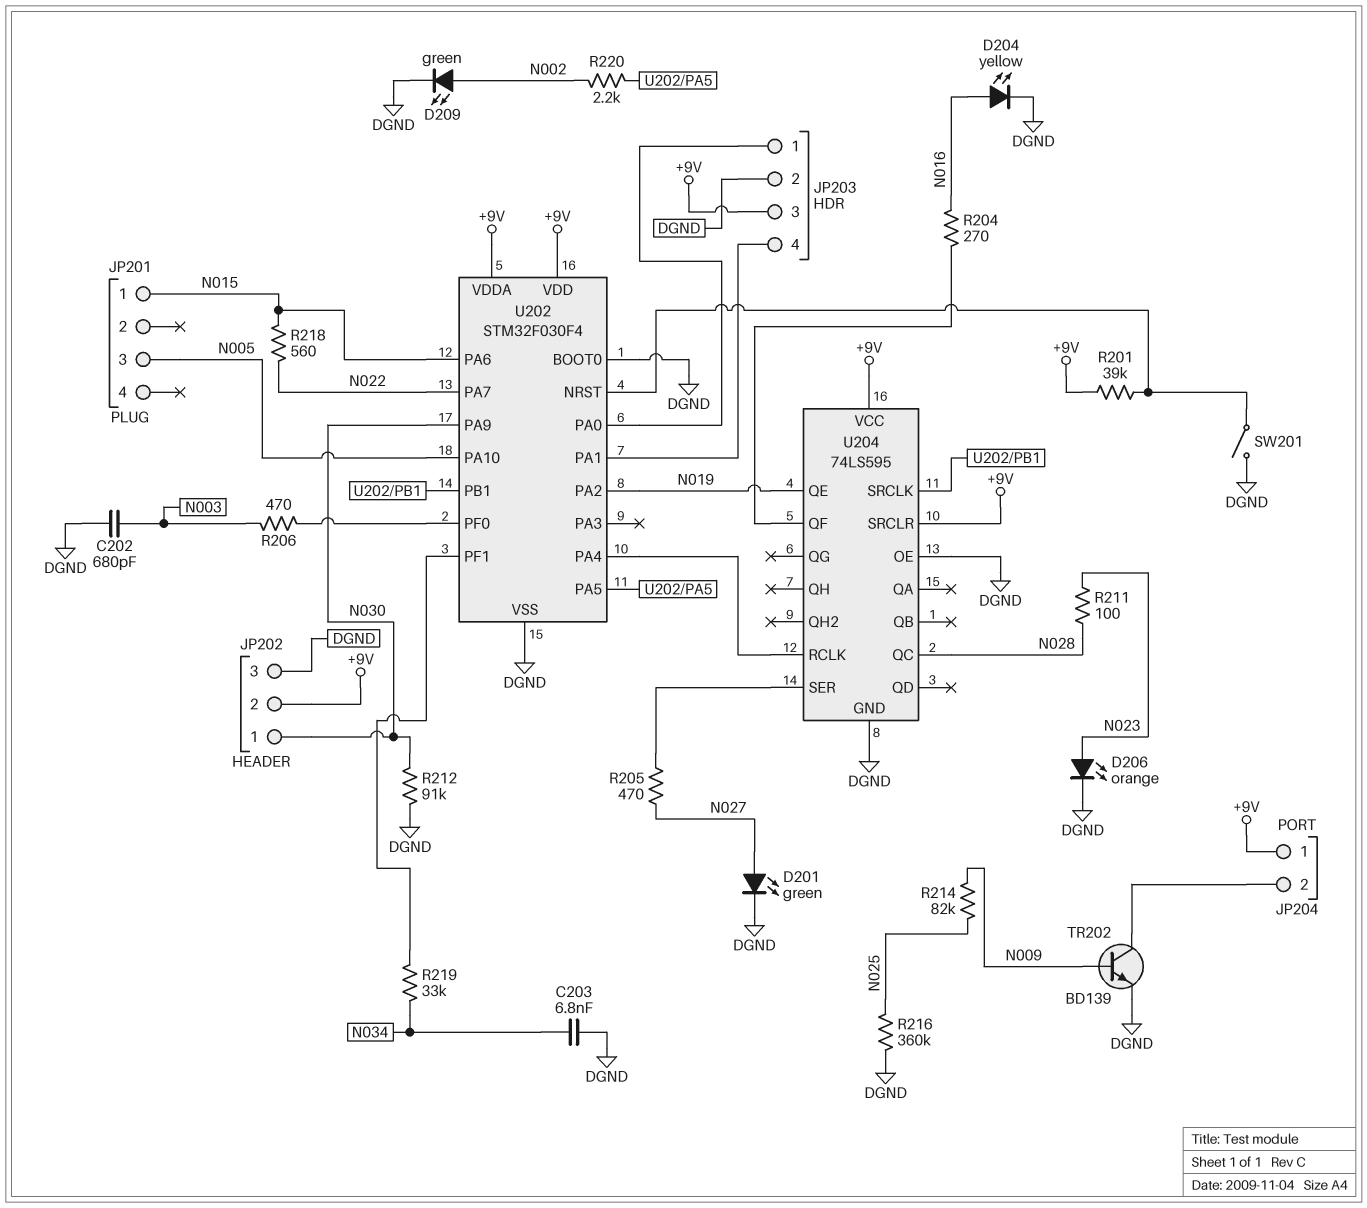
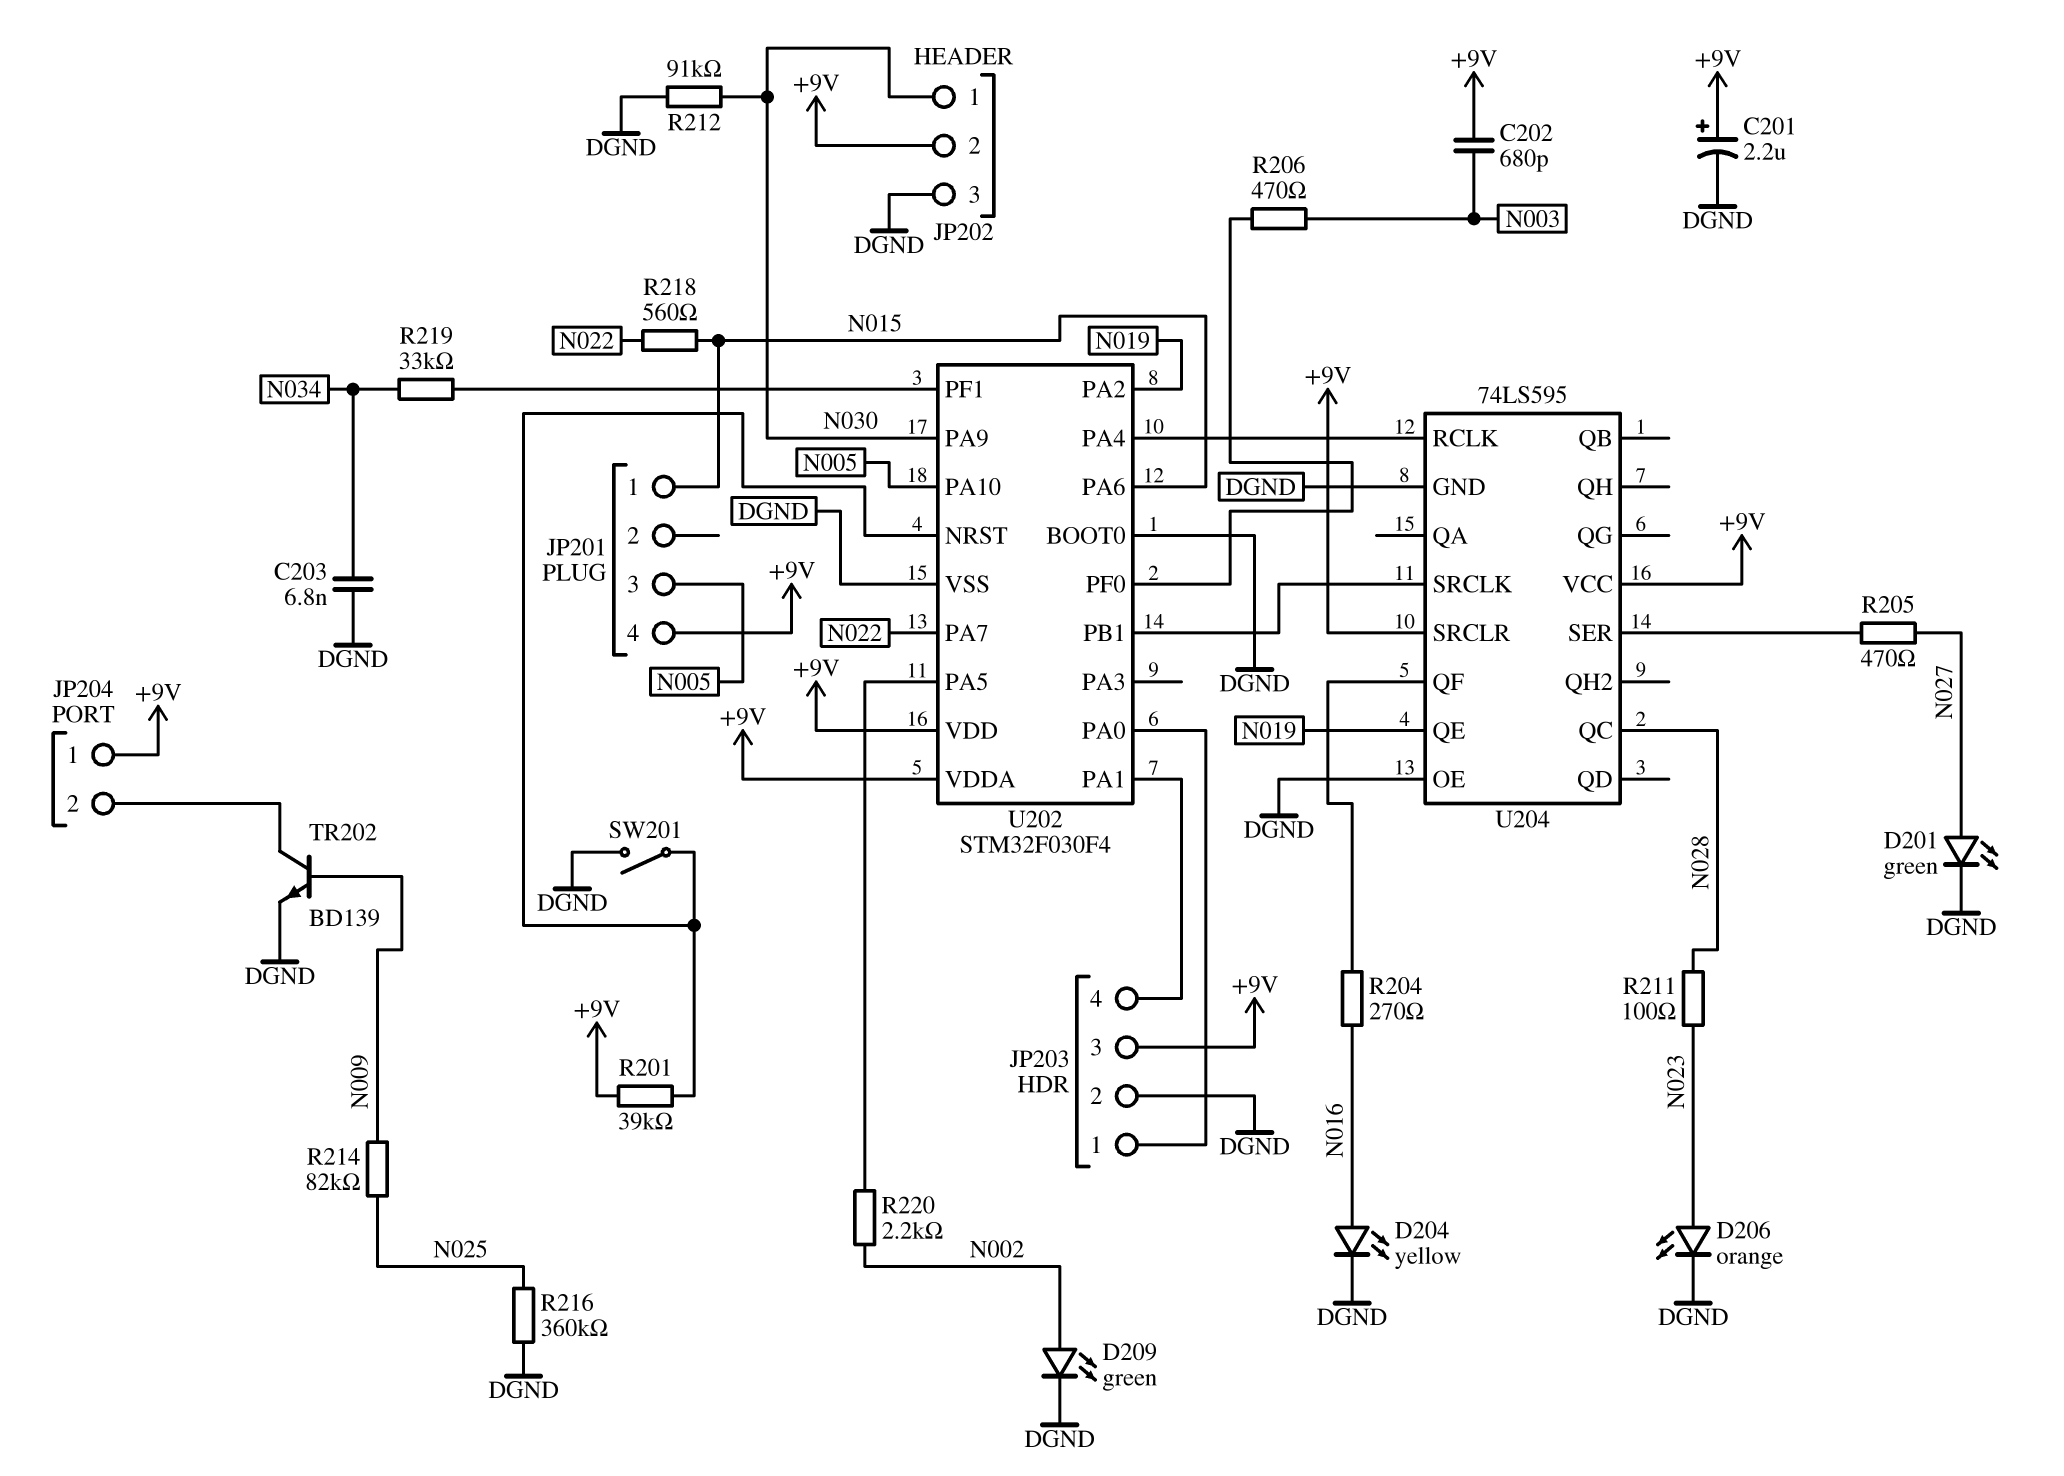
C201: none -> 2.2uF (plus +9V, minus DGND)
C202: 680pF (DGND, N003) -> 680pF (+9V, N003)
JP201 pin 4: none -> +9V

